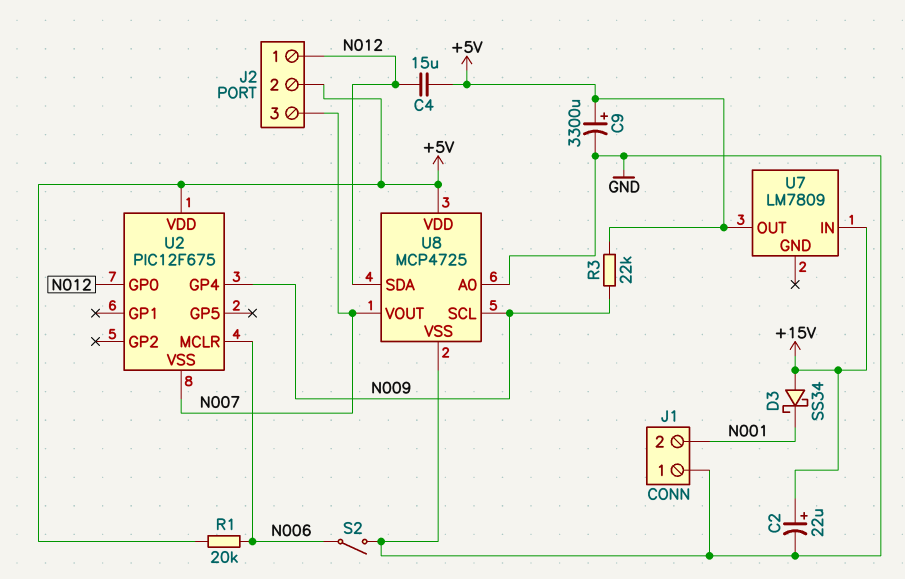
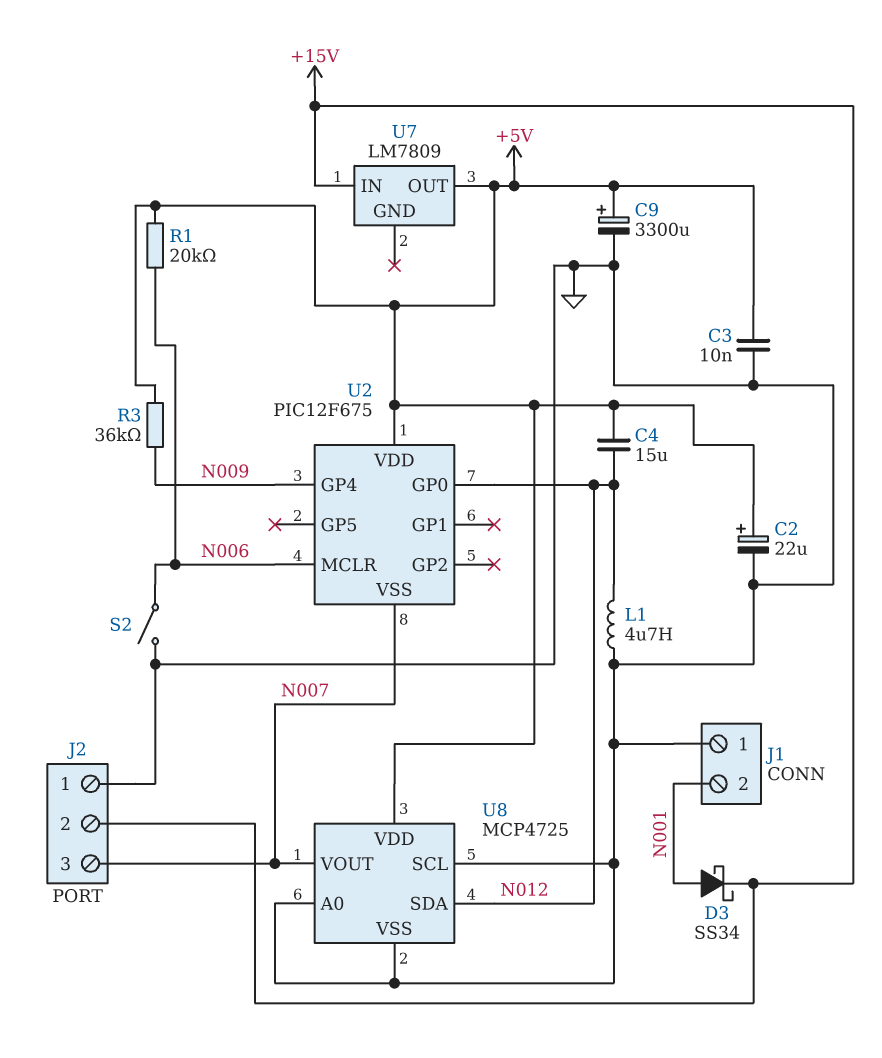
C2: 22uF (plus +15V, minus GND) -> 22uF (plus +5V, minus GND)
C3: none -> 10nF (+5V, GND)
D3: schottky SS34 (A +15V, K N001) -> schottky SS34 (A N001, K +15V)
J2 pin 1: N012 -> GND
J2 pin 2: +5V -> +15V
L1: none -> 4.7uH (GND, N012)
R3: 22k (+5V, N009) -> 36k (+5V, N009)
U8 pin SCL: N009 -> GND

